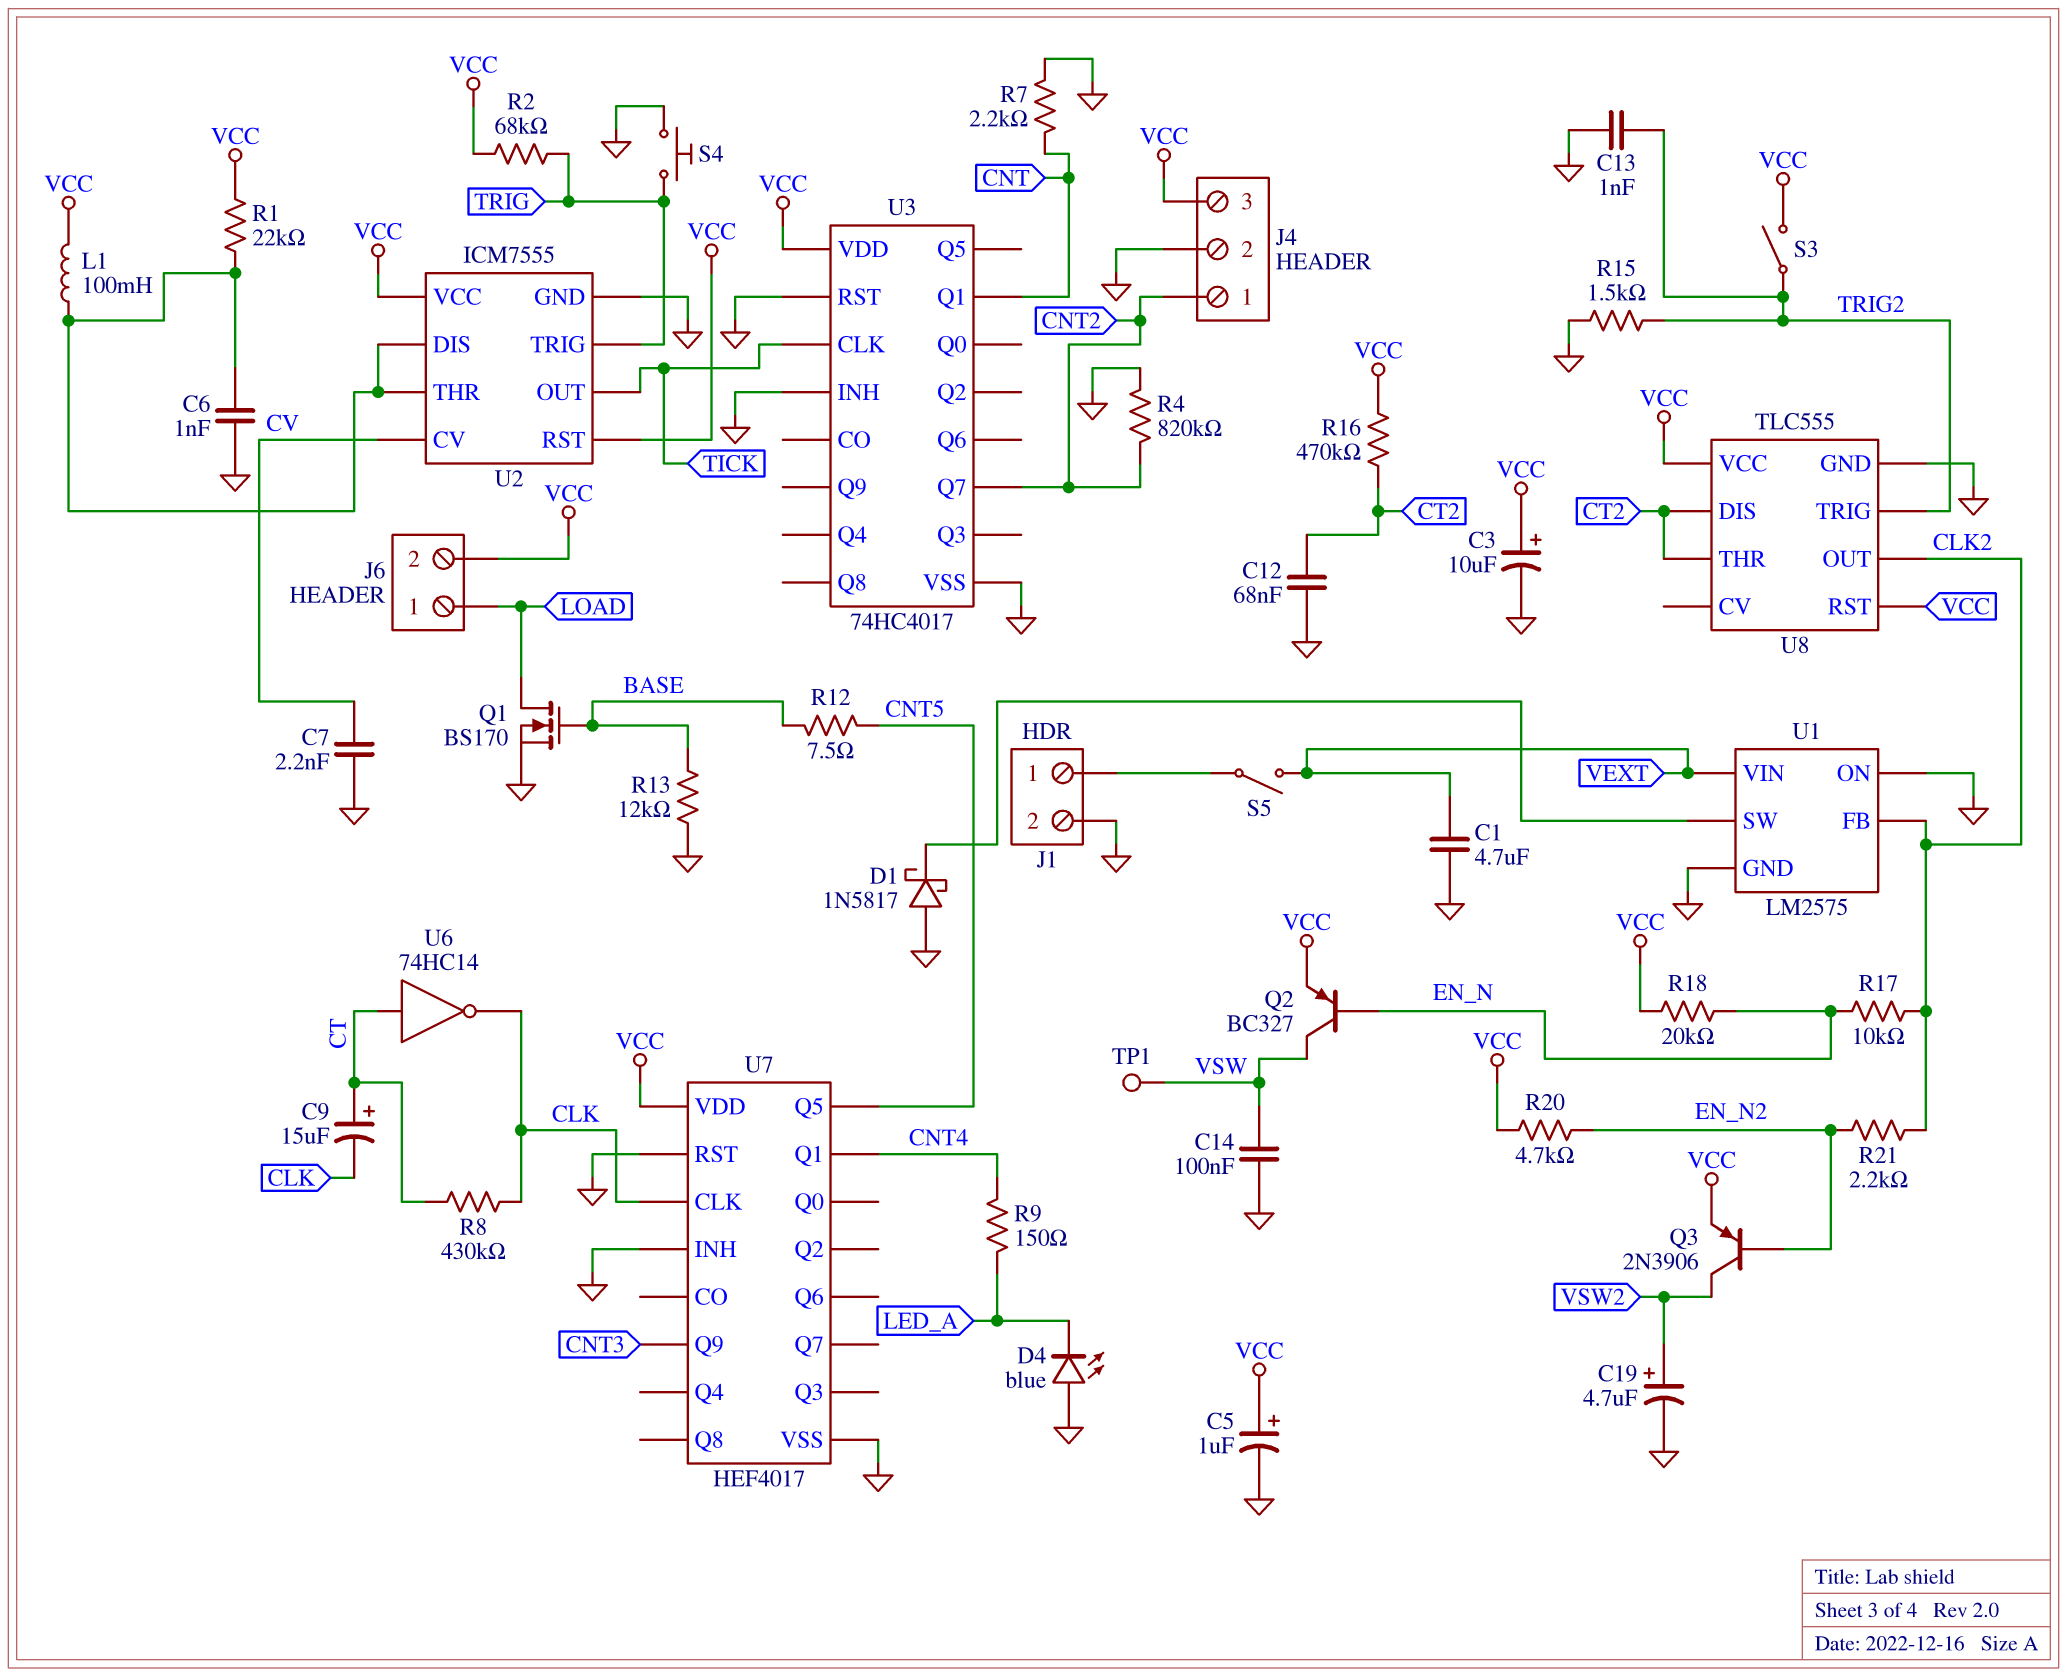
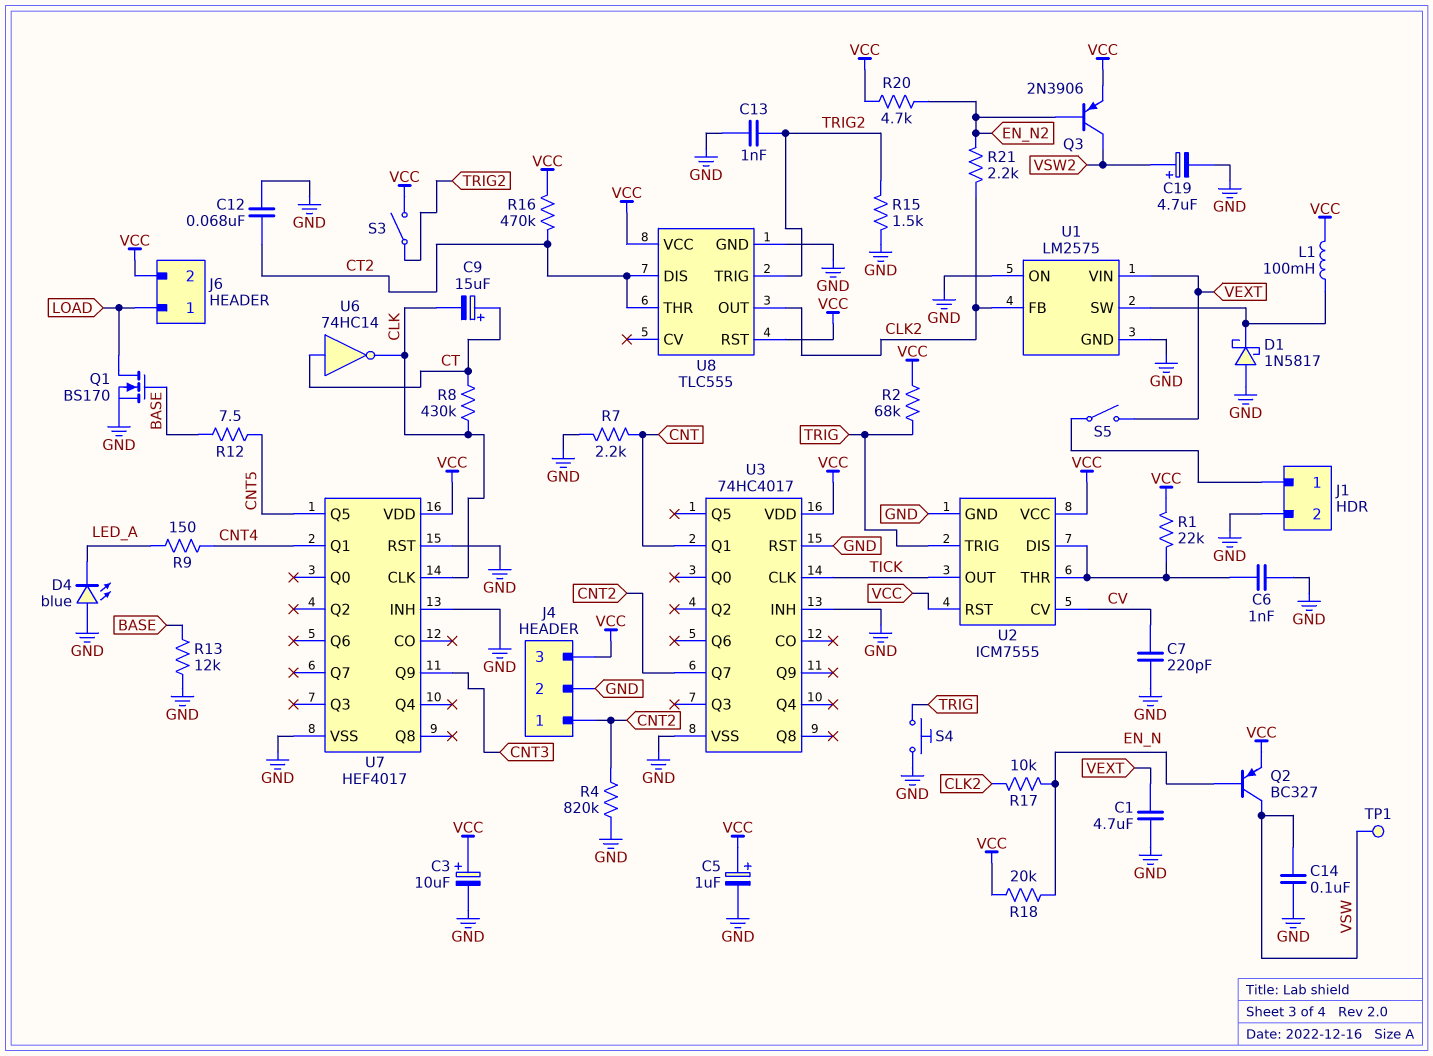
C7: 2.2nF (CV, GND) -> 220pF (CV, GND)
L1: 100mH (U2/DIS, VCC) -> 100mH (U1/SW, VCC)

